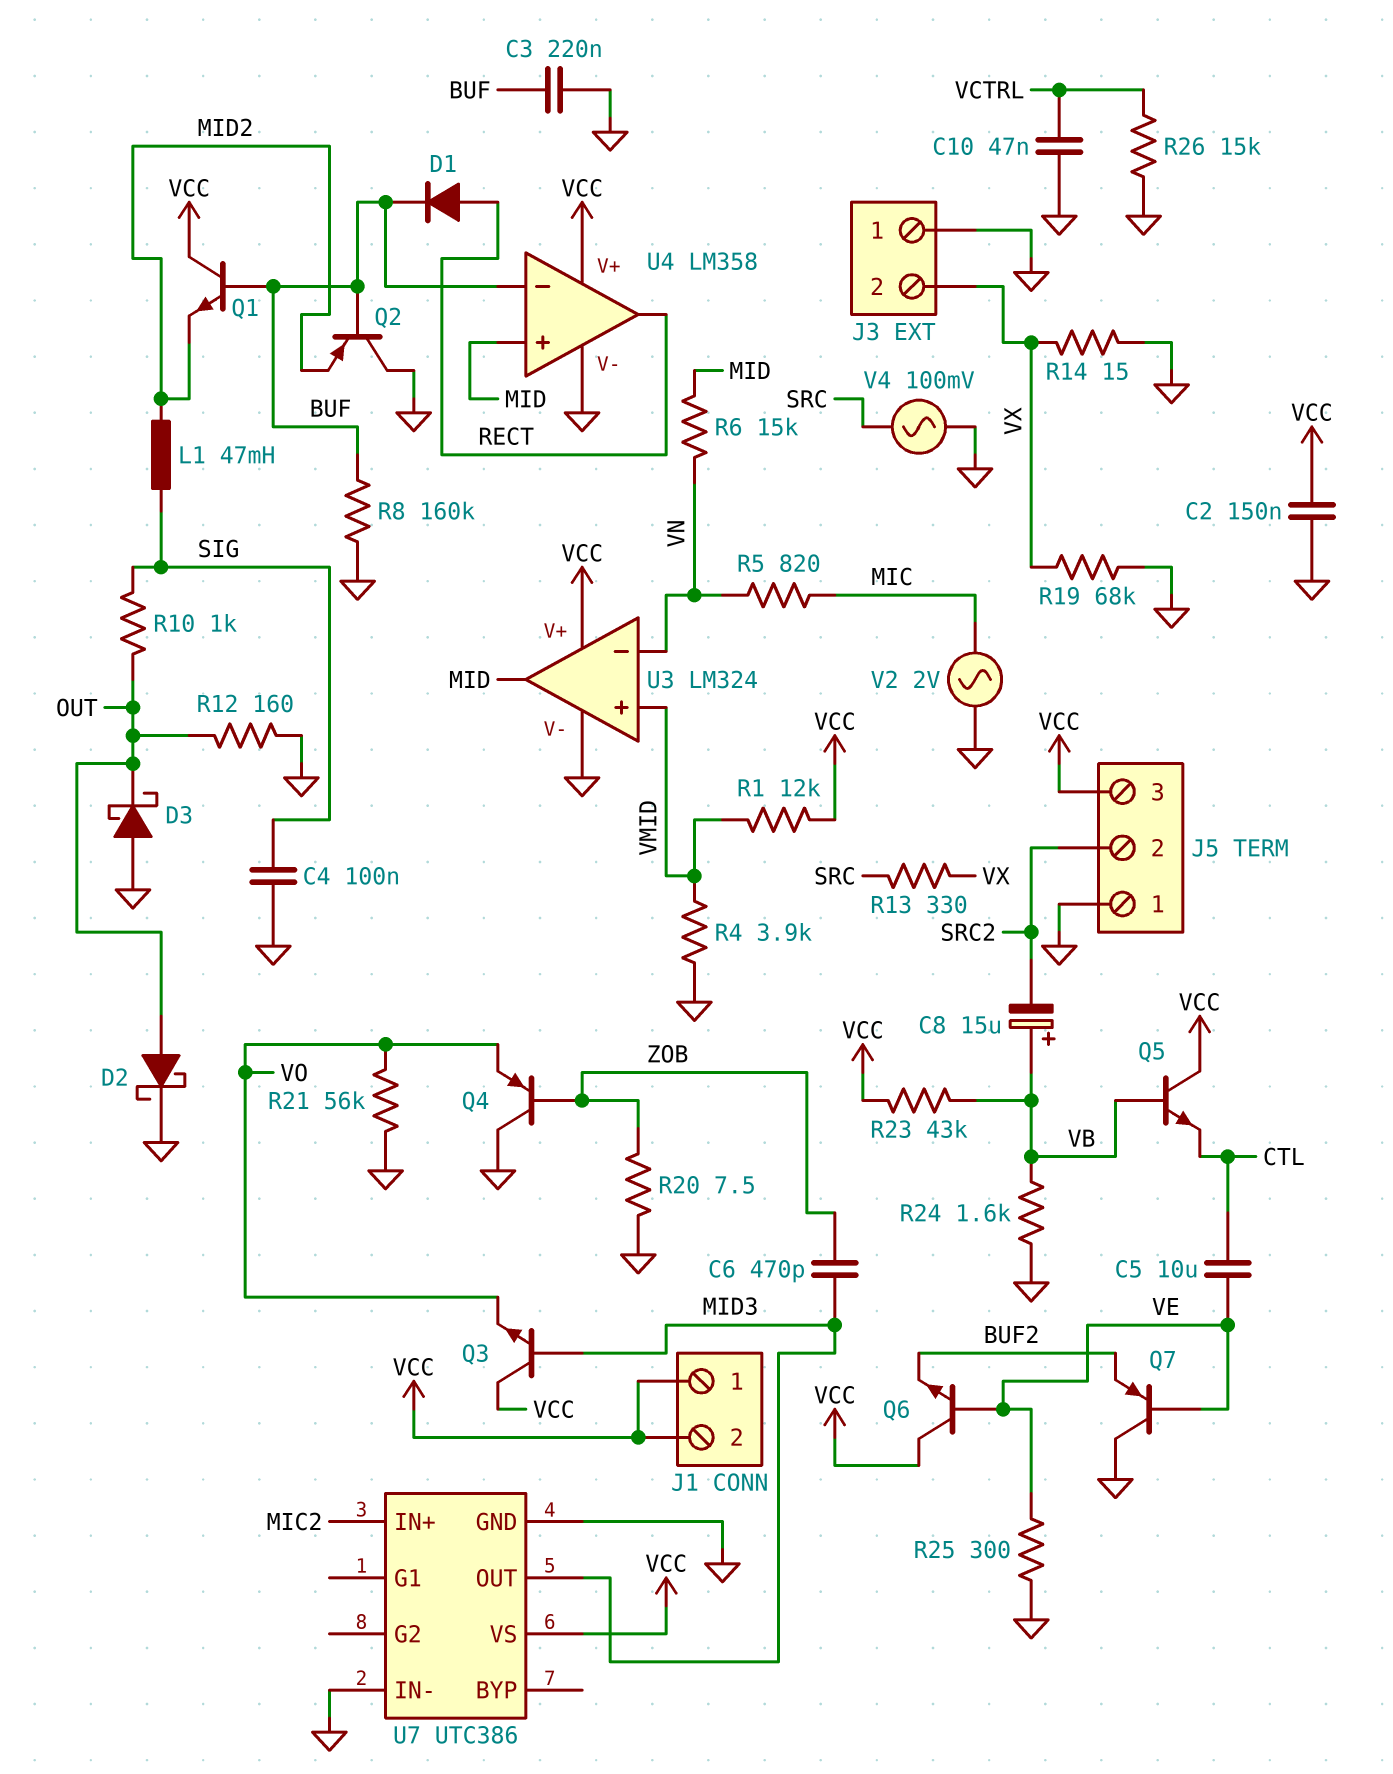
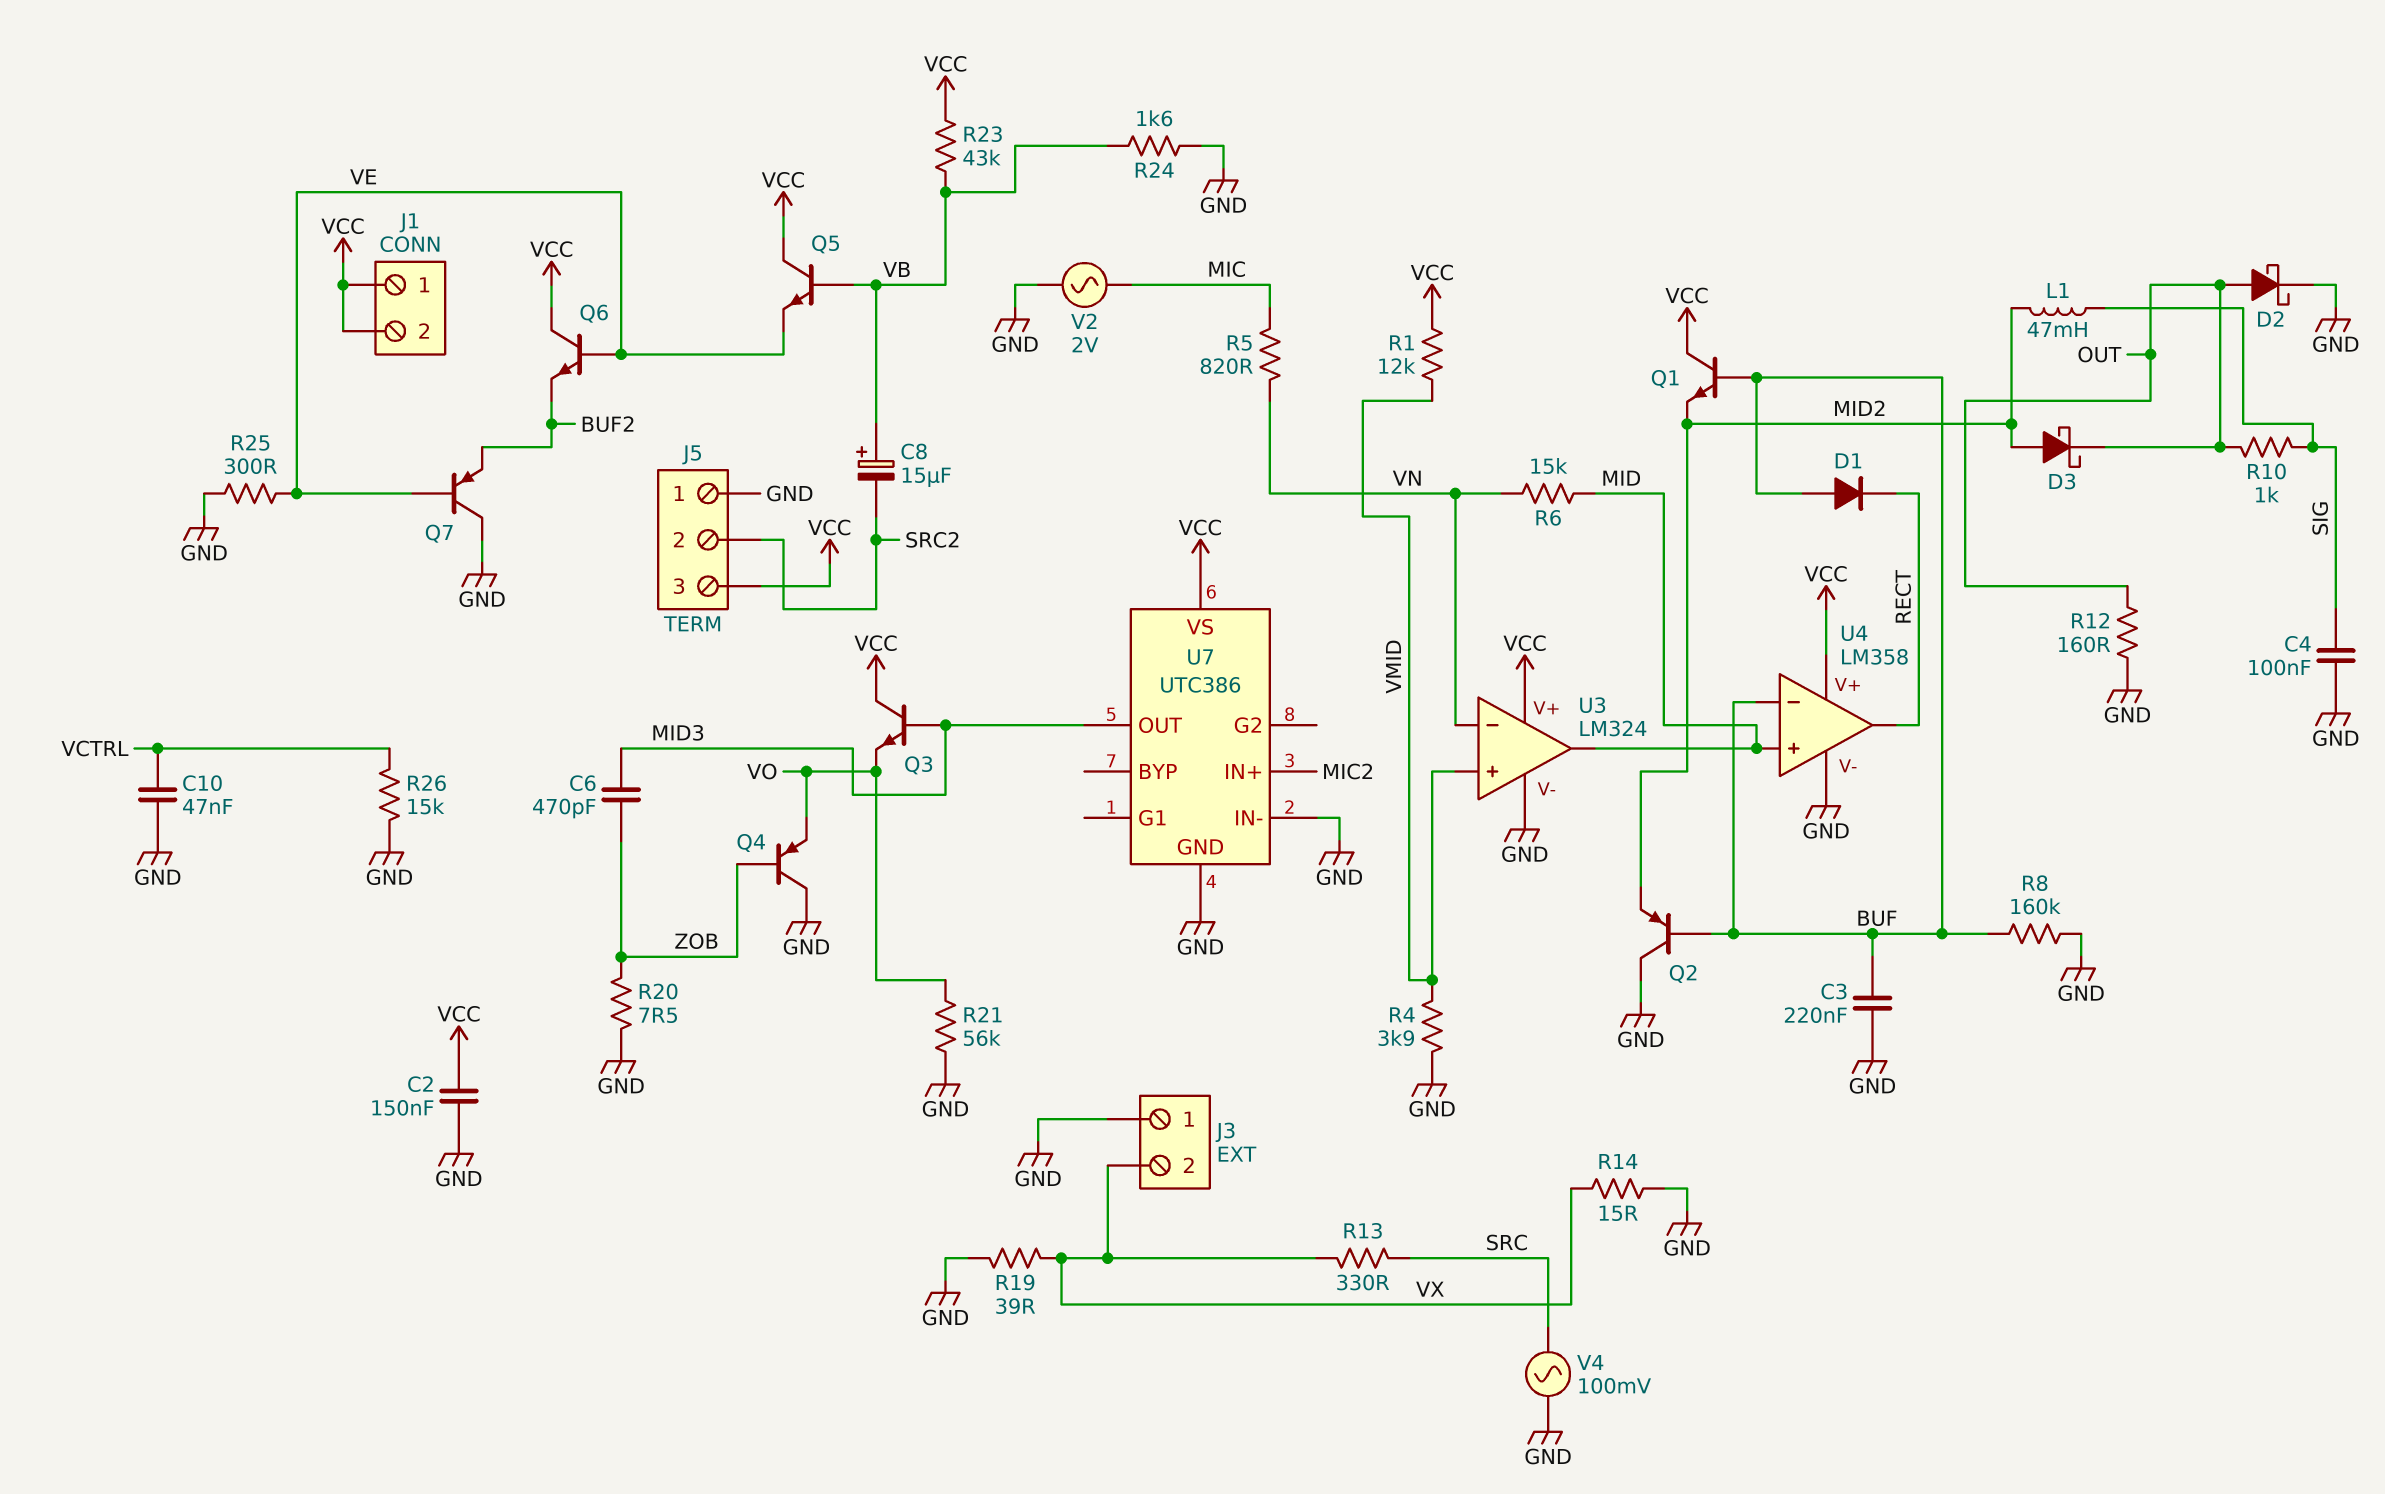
C5: 10uF (CTL, VE) -> none
D1: diode (A RECT, K BUF) -> diode (A BUF, K RECT)
D3: schottky (A GND, K OUT) -> schottky (A MID2, K OUT)
Q5: NPN (B VB, C VCC, E CTL) -> NPN (B VB, C VCC, E VE)
R19: 68k (GND, VX) -> 39 (GND, VX)

